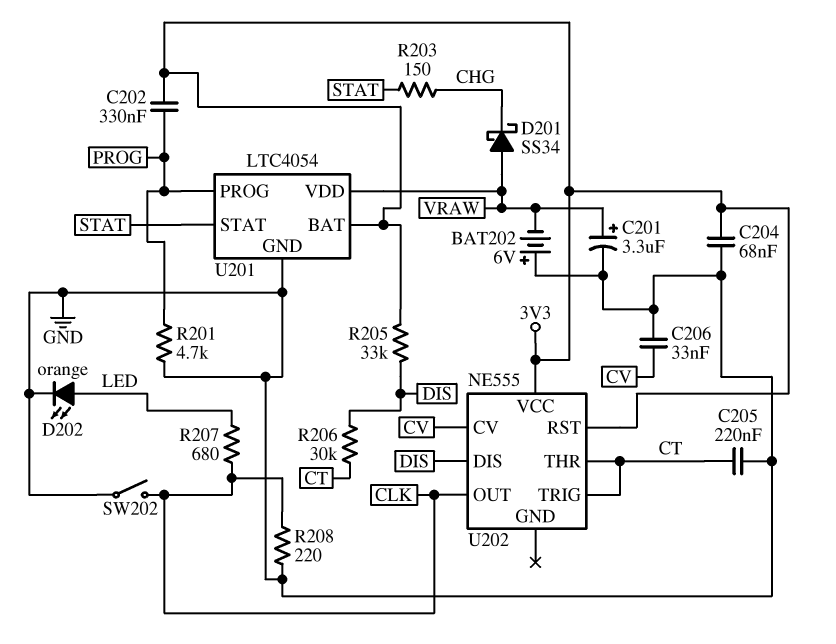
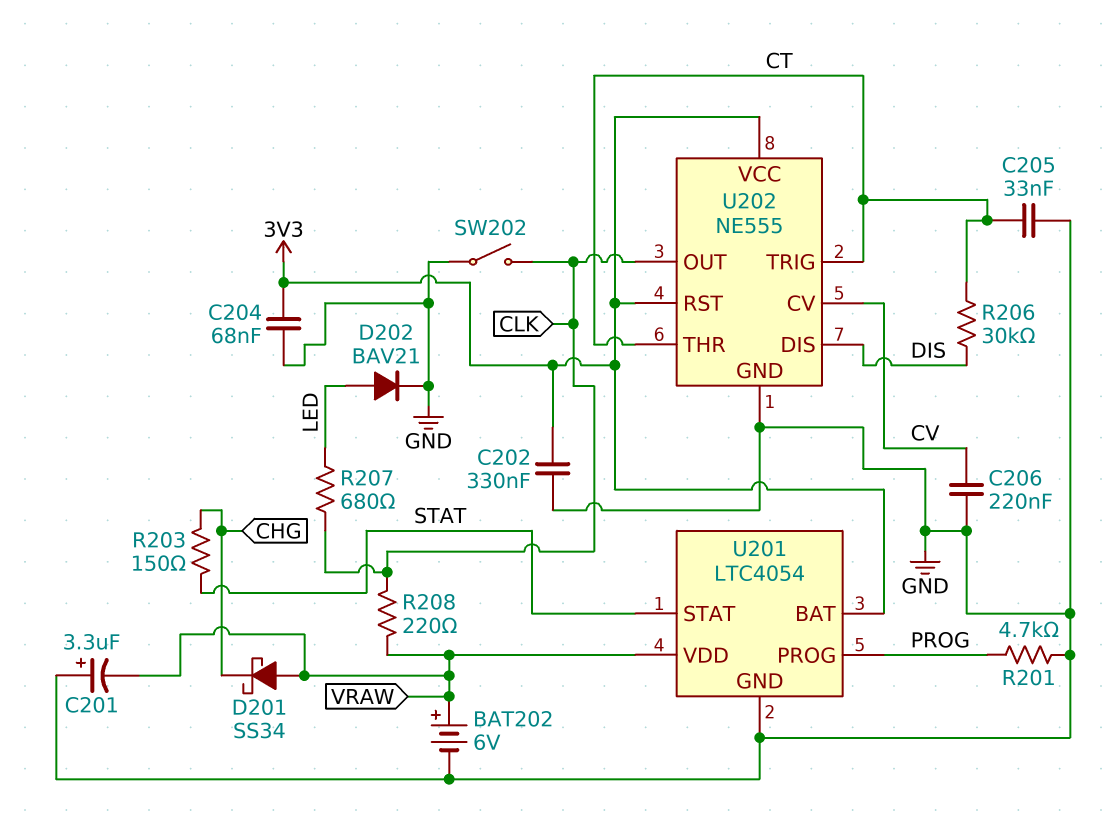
BAT202: 6V (plus GND, minus VRAW) -> 6V (plus VRAW, minus GND)
C201: 3.3uF (plus VRAW, minus GND) -> 3.3uF (plus GND, minus VRAW)
C202: 330nF (3V3, PROG) -> 330nF (3V3, GND)
C205: 220nF (CT, GND) -> 33nF (CT, GND)
C206: 33nF (CV, GND) -> 220nF (CV, GND)
D202: LED orange (A LED, K GND) -> diode BAV21 (A LED, K GND)
R205: 33k (3V3, DIS) -> none
R208: 220 (CLK, GND) -> 220 (CLK, VRAW)
U202 pin GND: none -> GND

